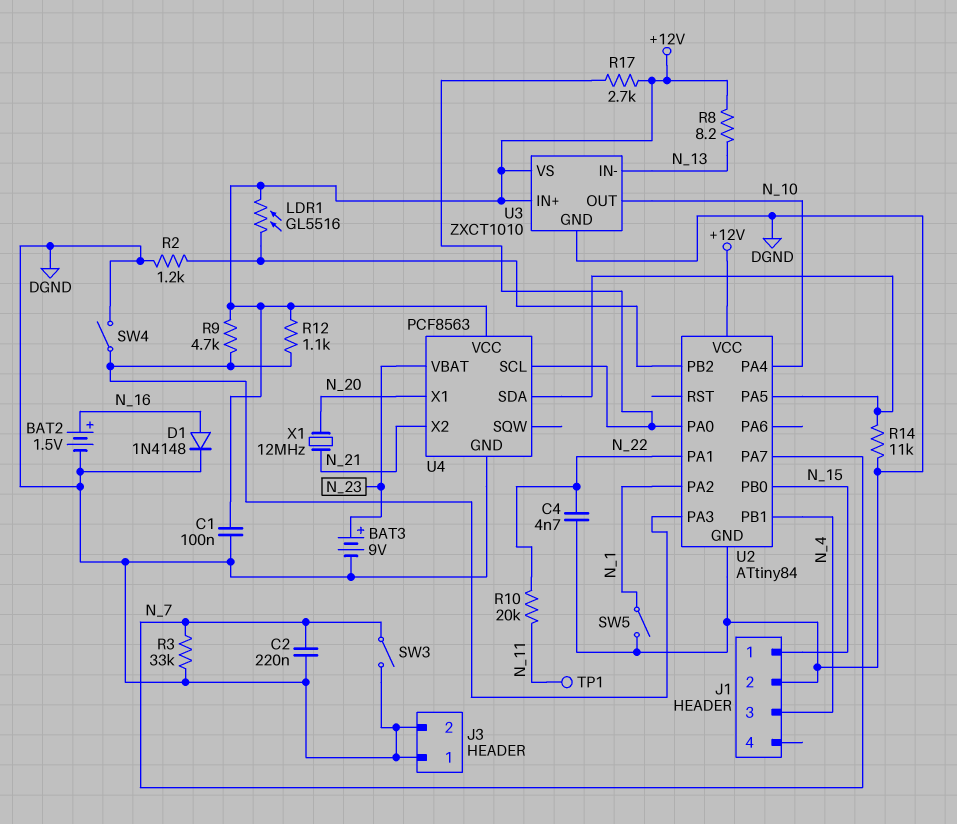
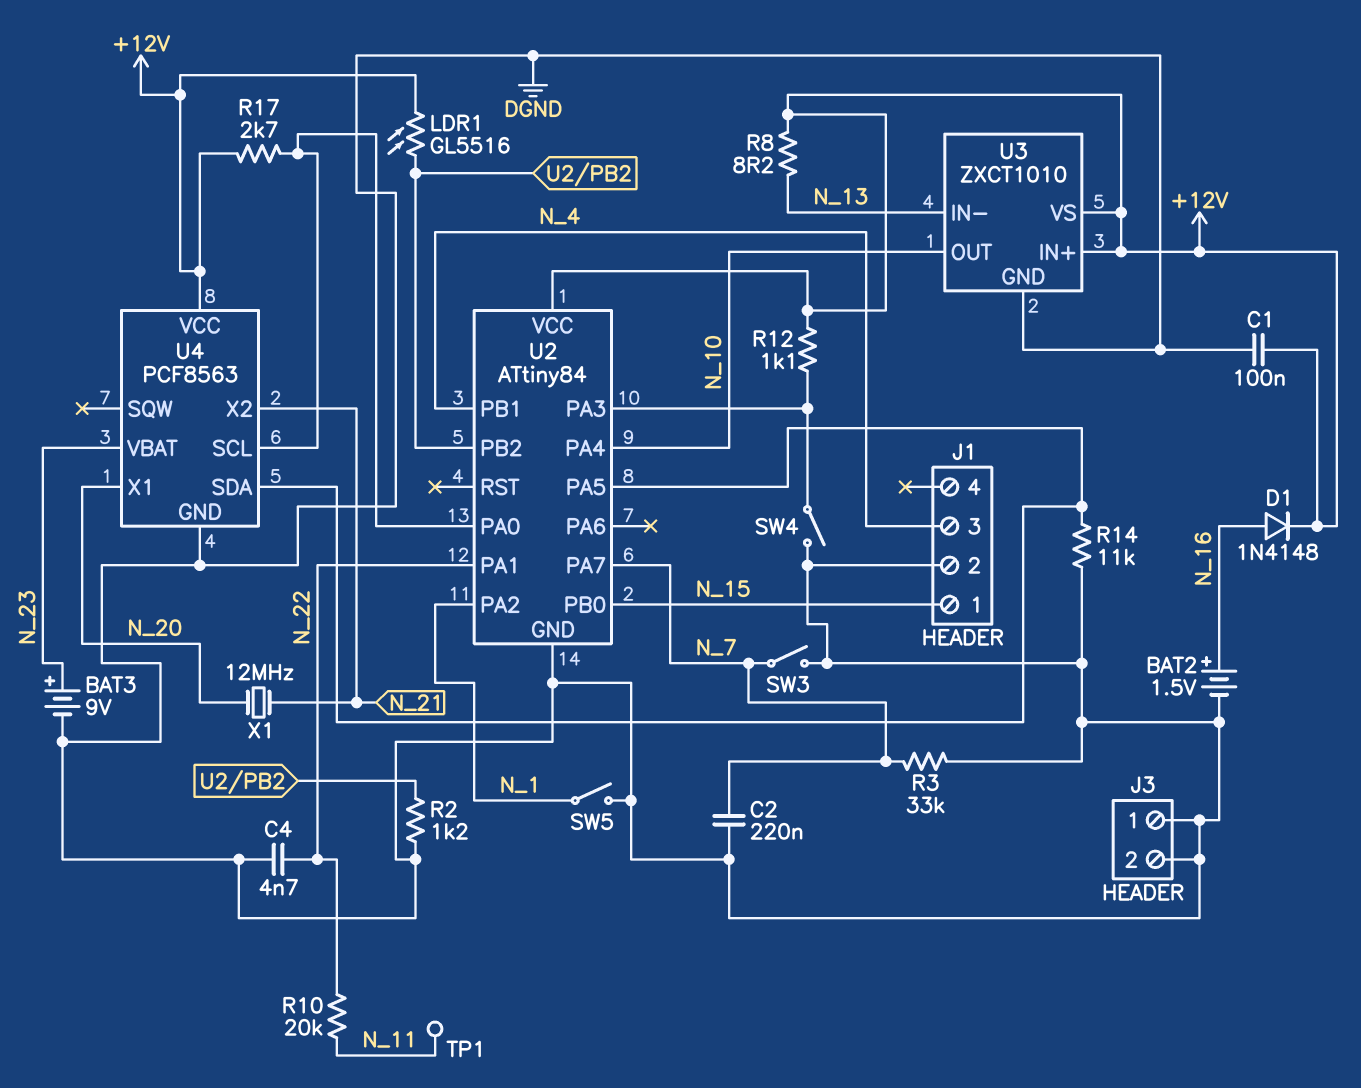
D1: diode 1N4148 (A N_16, K DGND) -> diode 1N4148 (A N_16, K +12V)
R9: 4.7k (+12V, U2/PA3) -> none

